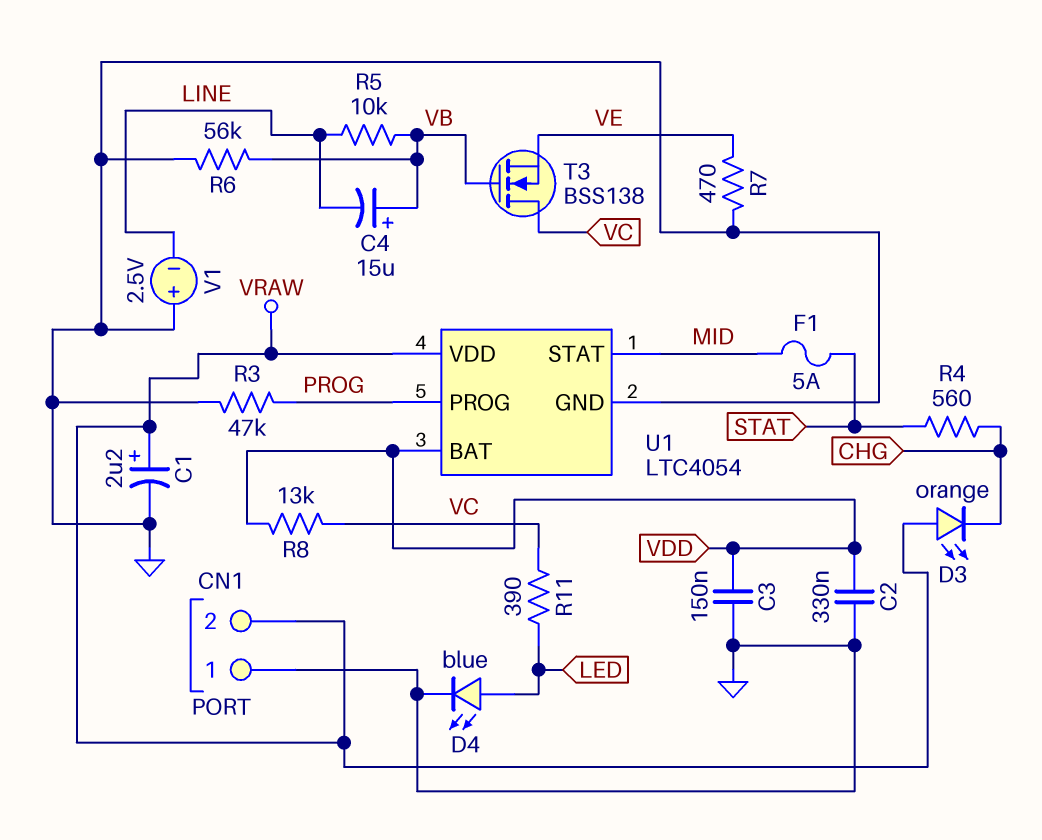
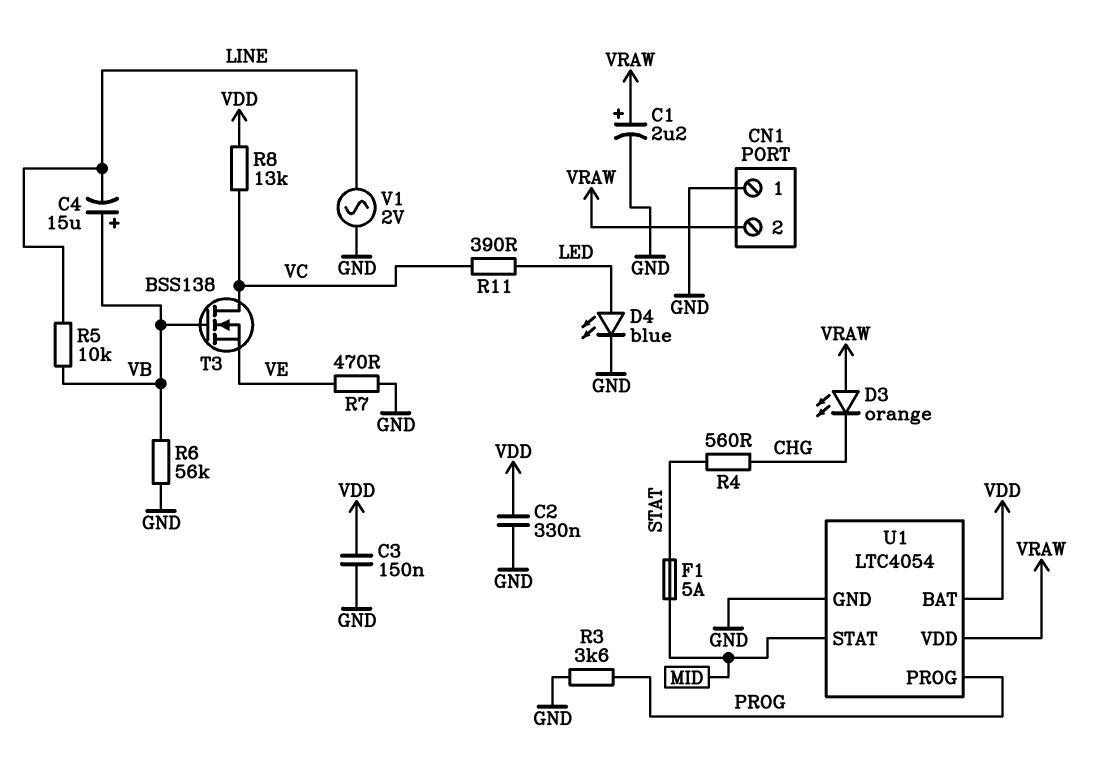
R3: 47k (GND, PROG) -> 3.6k (GND, PROG)
V1: 2.5V (plus GND, minus LINE) -> AC 2V (GND, LINE)

